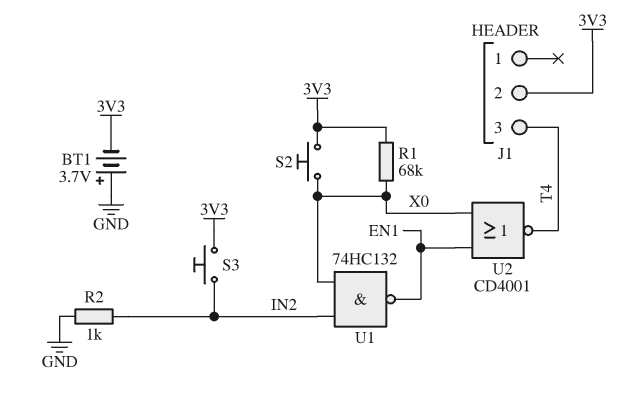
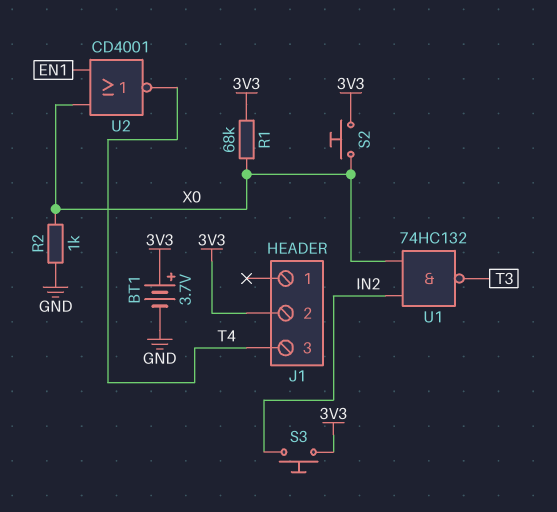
BT1: 3.7V (plus GND, minus 3V3) -> 3.7V (plus 3V3, minus GND)
R2: 1k (GND, IN2) -> 1k (GND, X0)
U1: NAND 74HC132 (in IN2, in X0, out EN1) -> NAND 74HC132 (in IN2, in X0, out T3)

